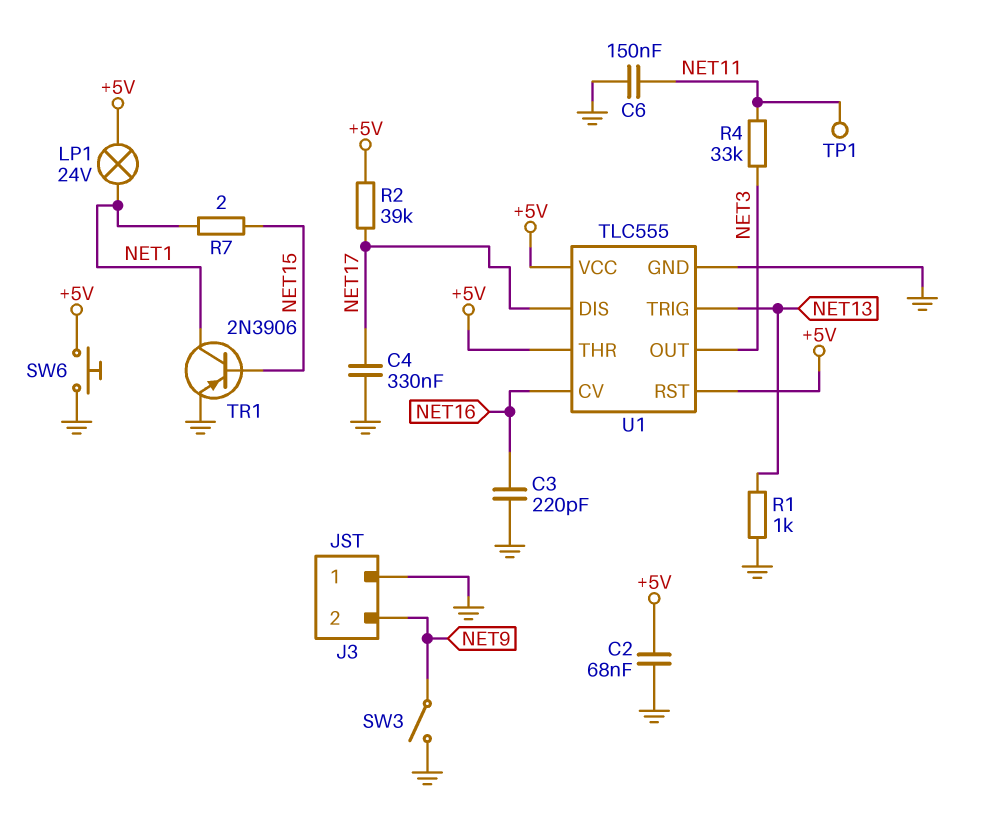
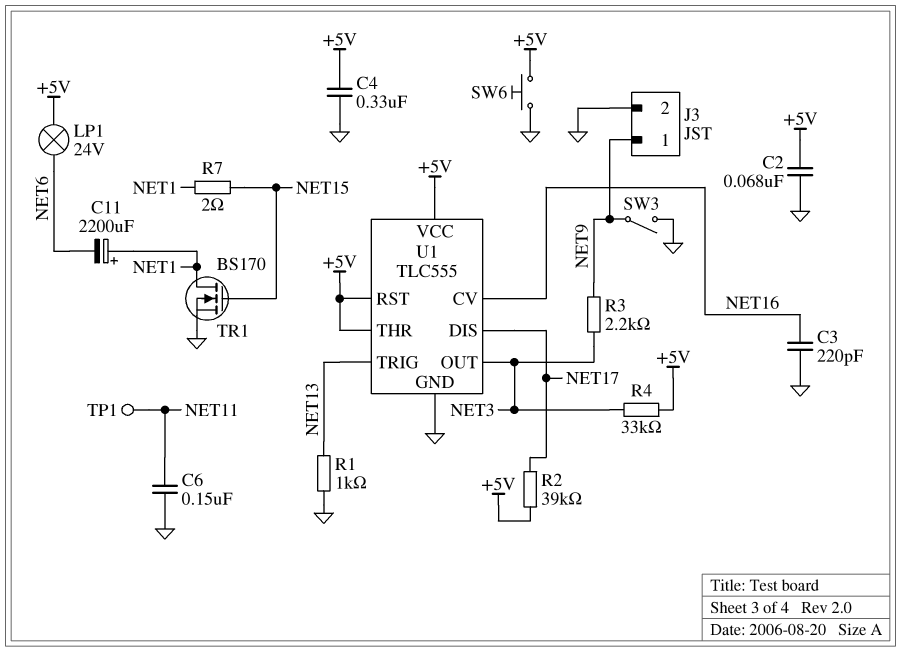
C4: 330nF (GND, NET17) -> 330nF (+5V, GND)
C11: none -> 2200uF (plus NET1, minus NET6)
J3 pin 1: GND -> NET9
J3 pin 2: NET9 -> GND
LP1: lamp 24V (+5V, NET1) -> lamp 24V (+5V, NET6)
R3: none -> 2.2k (NET3, NET9)
R4: 33k (NET3, NET11) -> 33k (+5V, NET3)
TR1: PNP 2N3906 (B NET15, C NET1, E GND) -> NMOS BS170 (G NET15, D NET1, S GND)

